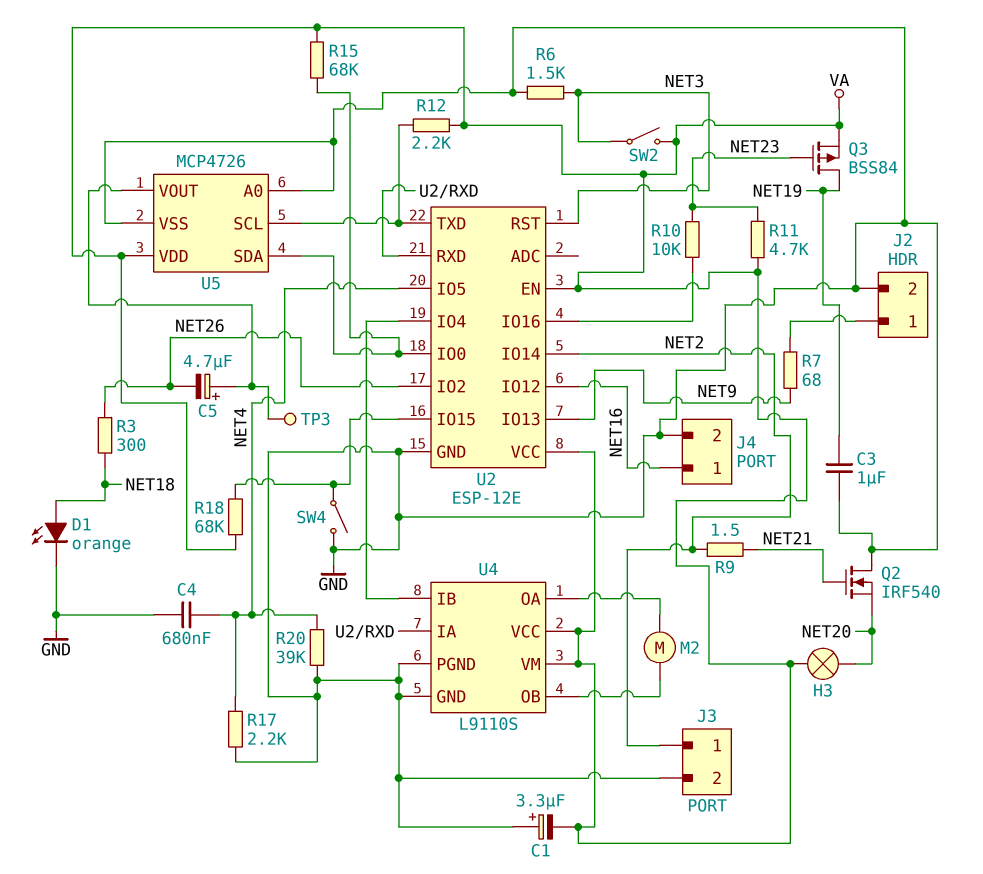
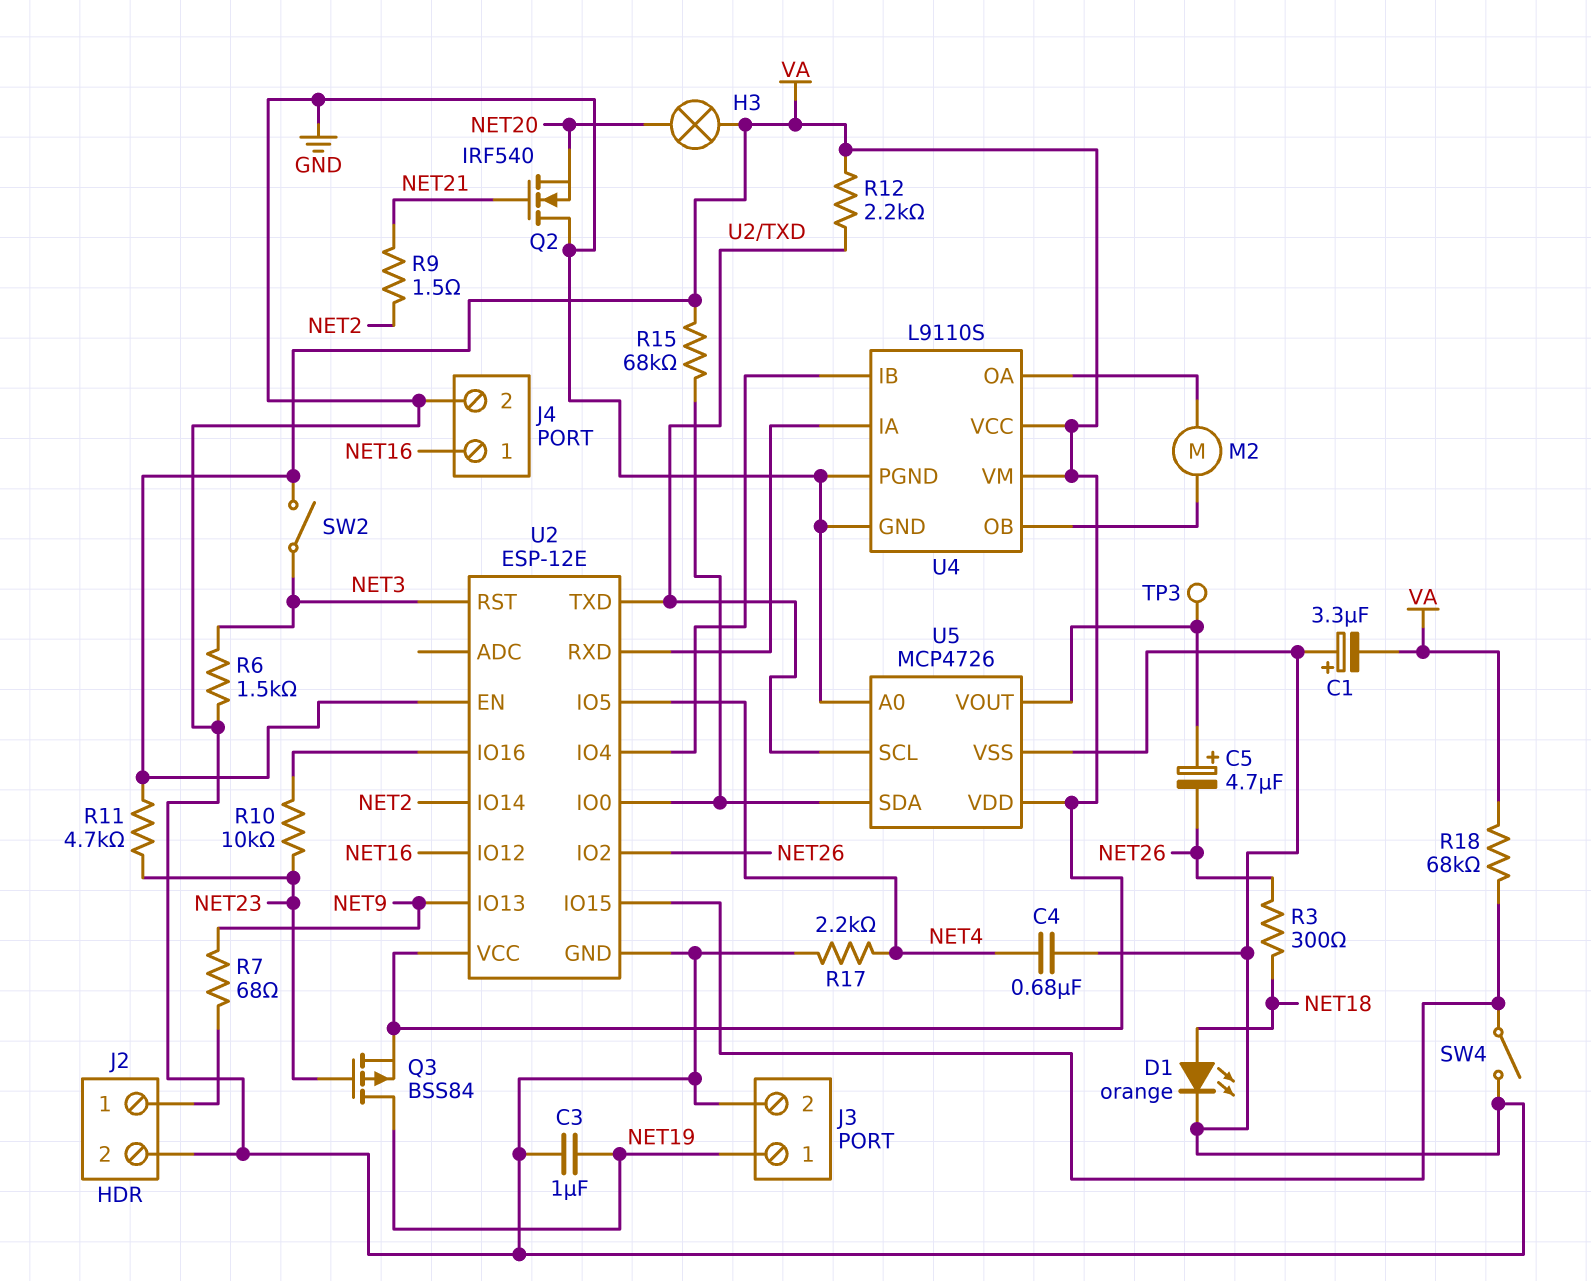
J3 pin 1: NET2 -> NET19
R20: 39k (GND, NET4) -> none

